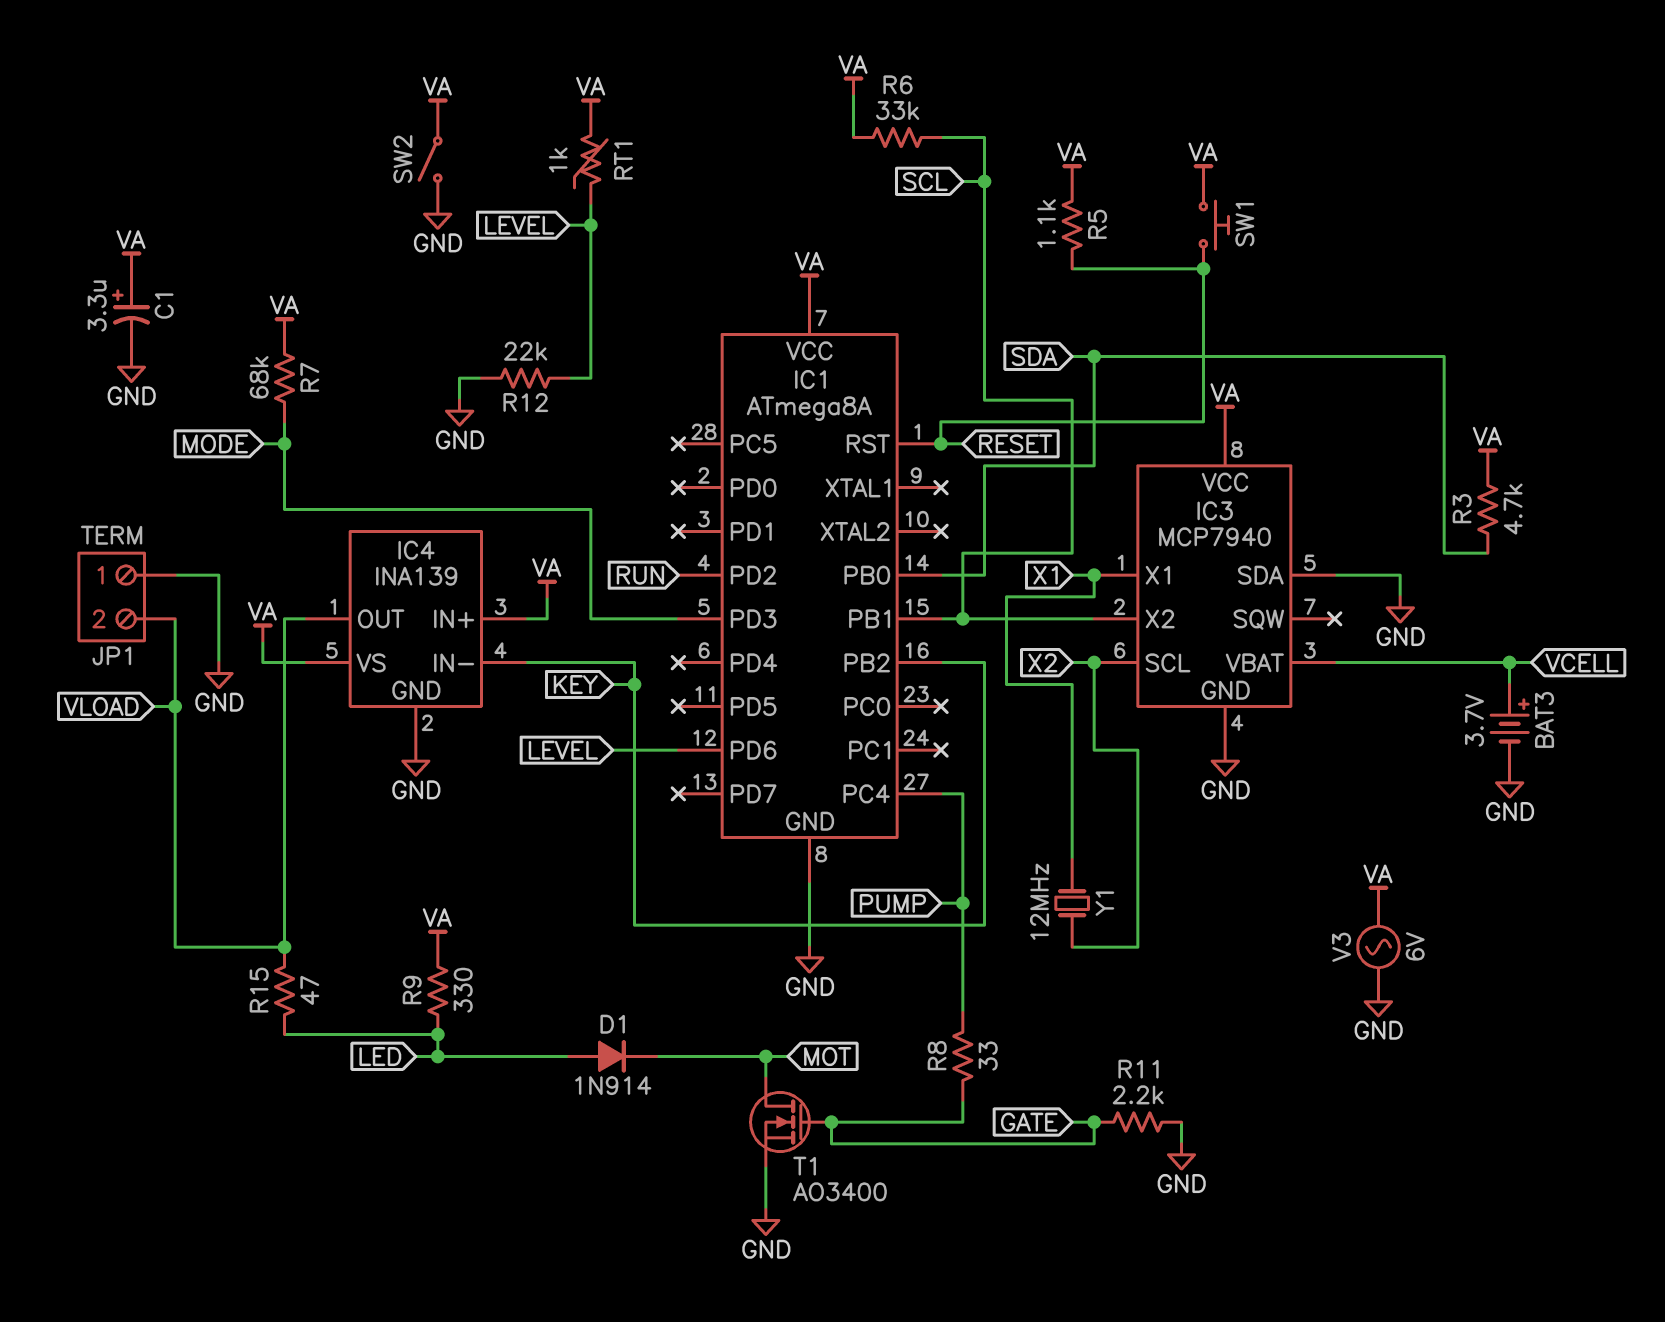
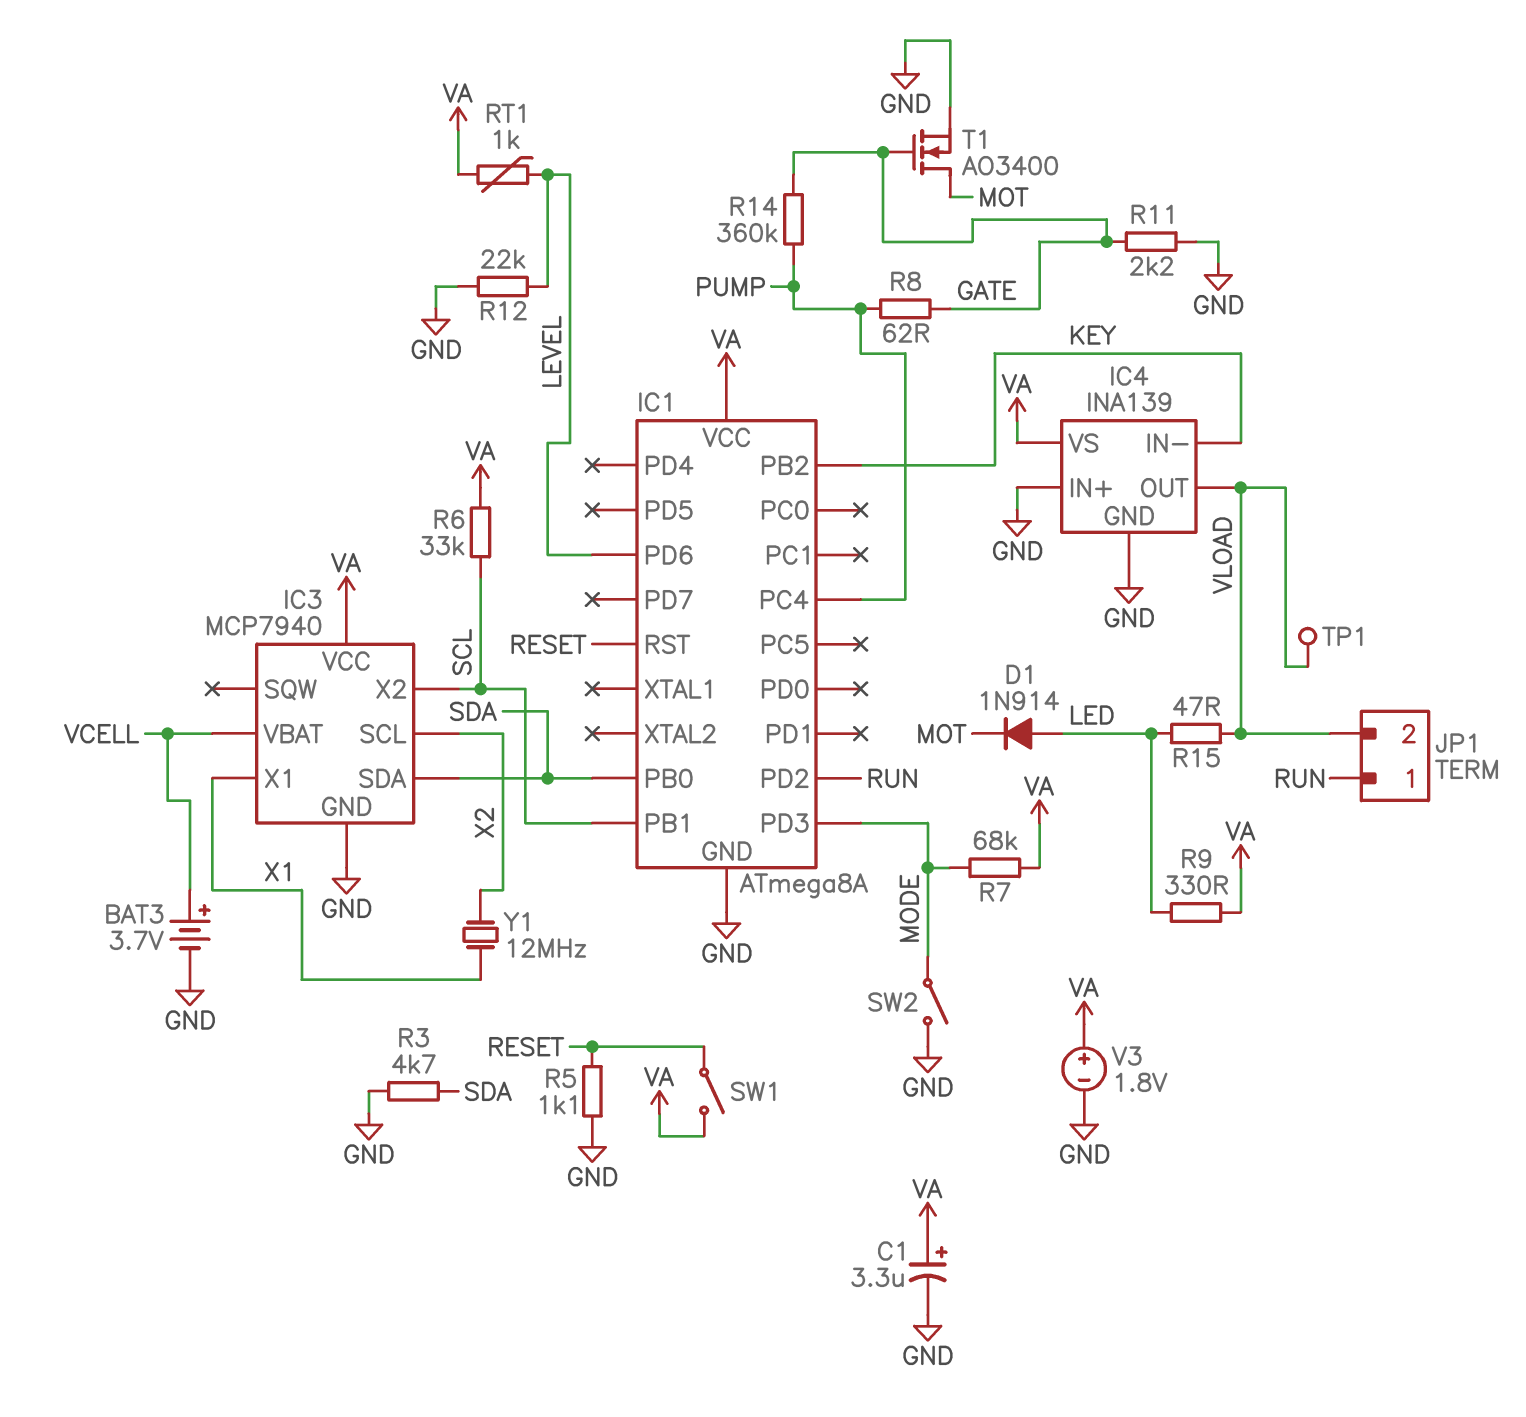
IC3 pin SDA: GND -> SDA
IC4 pin IN+: VA -> GND
JP1 pin 1: GND -> RUN
R3: 4.7k (SDA, VA) -> 4.7k (GND, SDA)
R5: 1.1k (RESET, VA) -> 1.1k (GND, RESET)
R8: 33 (GATE, PUMP) -> 62 (GATE, PUMP)
R14: none -> 360k (GATE, PUMP)
SW1: button (RESET, VA) -> switch (RESET, VA)
SW2: switch (GND, VA) -> switch (GND, MODE)
TP1: none -> test point (VLOAD)
V3: AC 6V (GND, VA) -> 1.8V (plus VA, minus GND)

